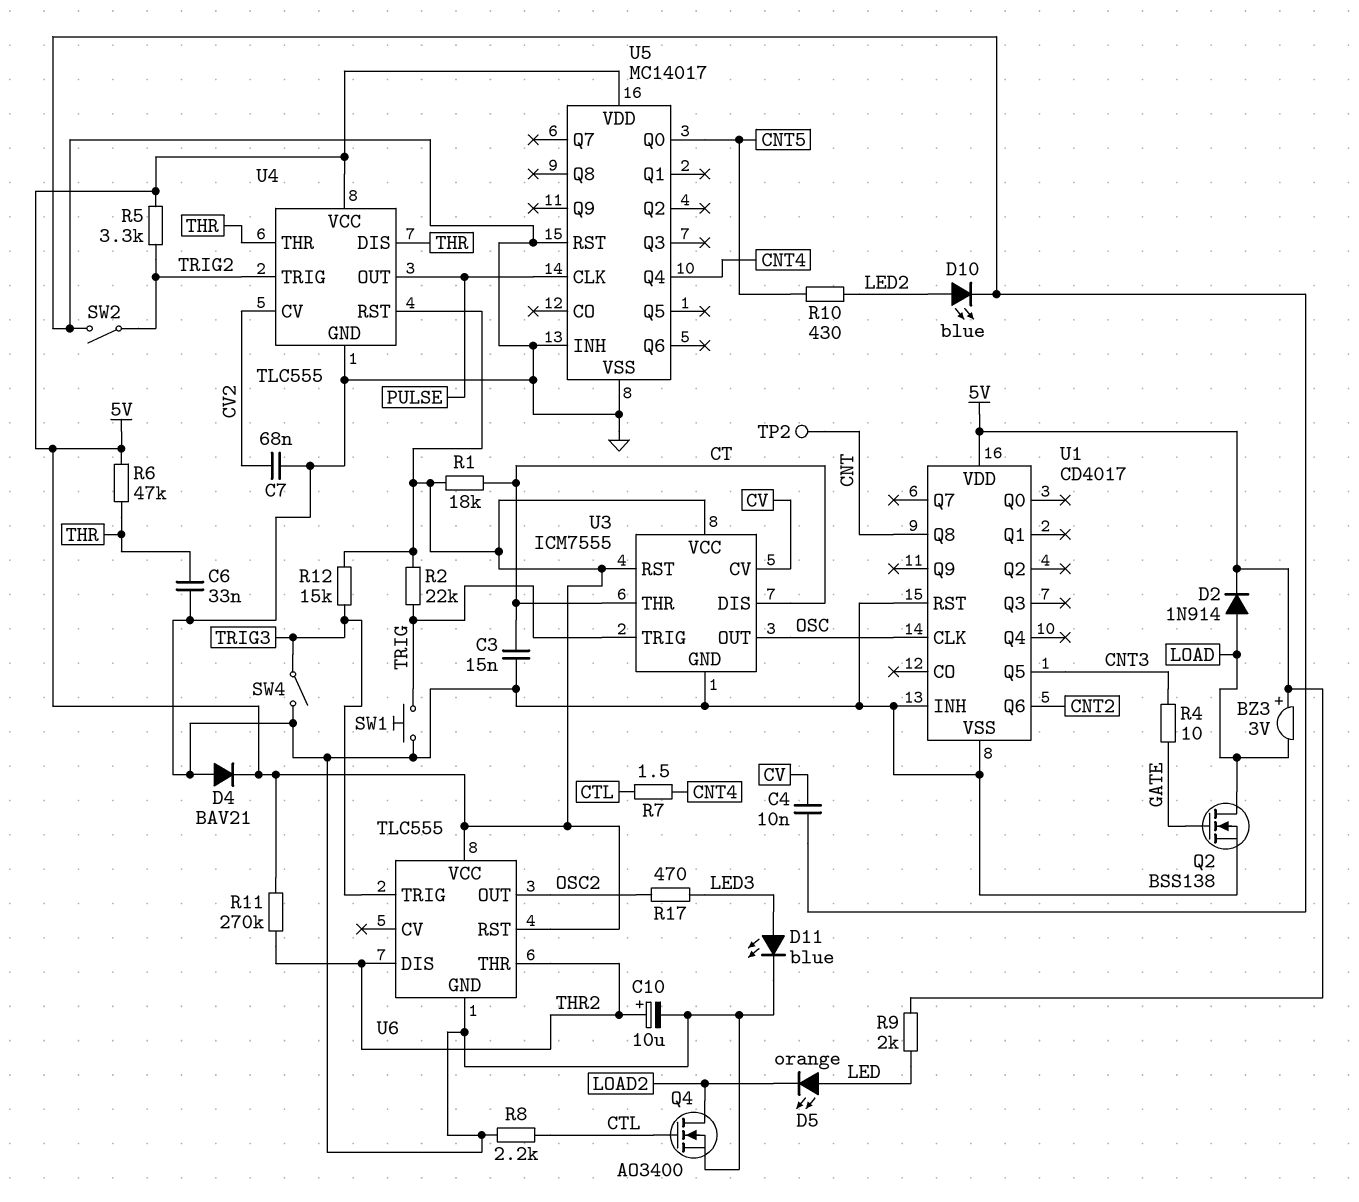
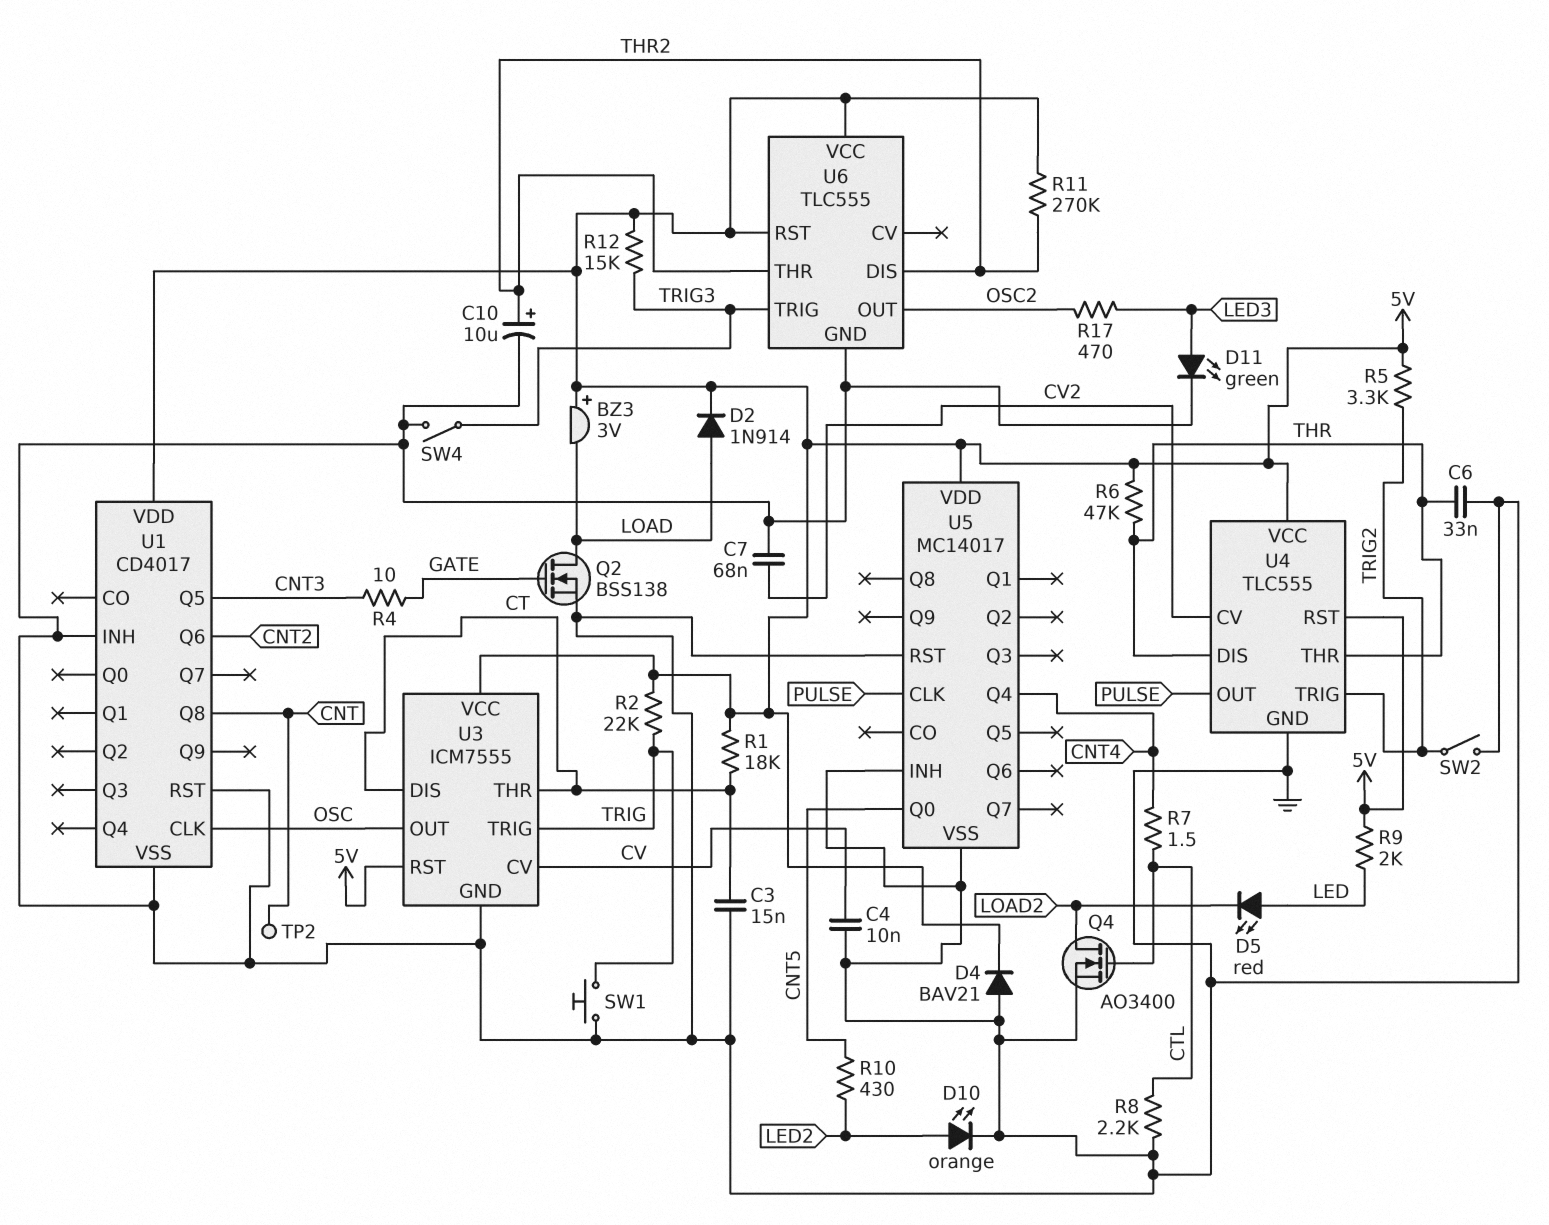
D5: LED orange (A LED, K LOAD2) -> LED red (A LED, K LOAD2)
D10: LED blue (A LED2, K GND) -> LED orange (A LED2, K GND)
D11: LED blue (A LED3, K GND) -> LED green (A LED3, K GND)

